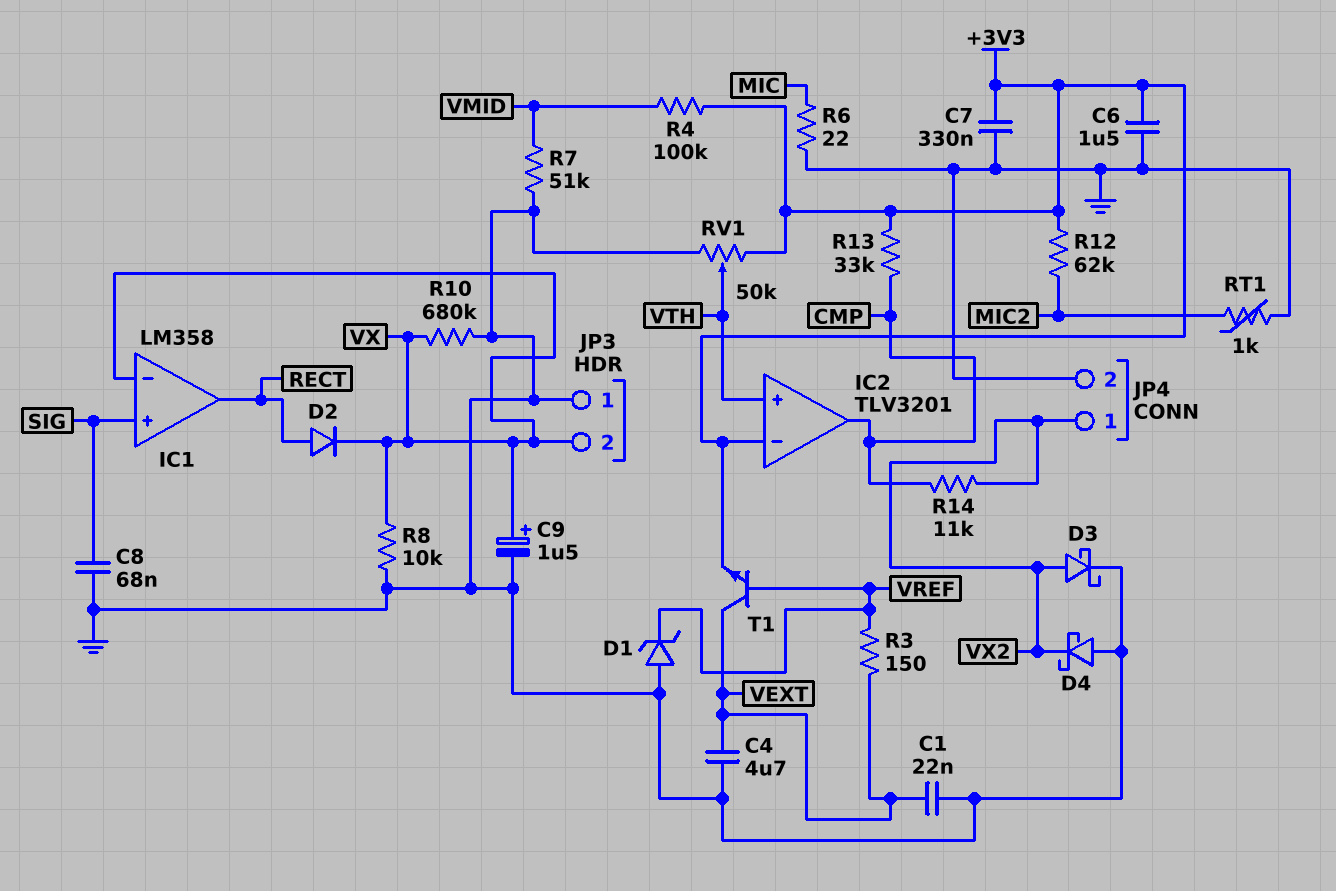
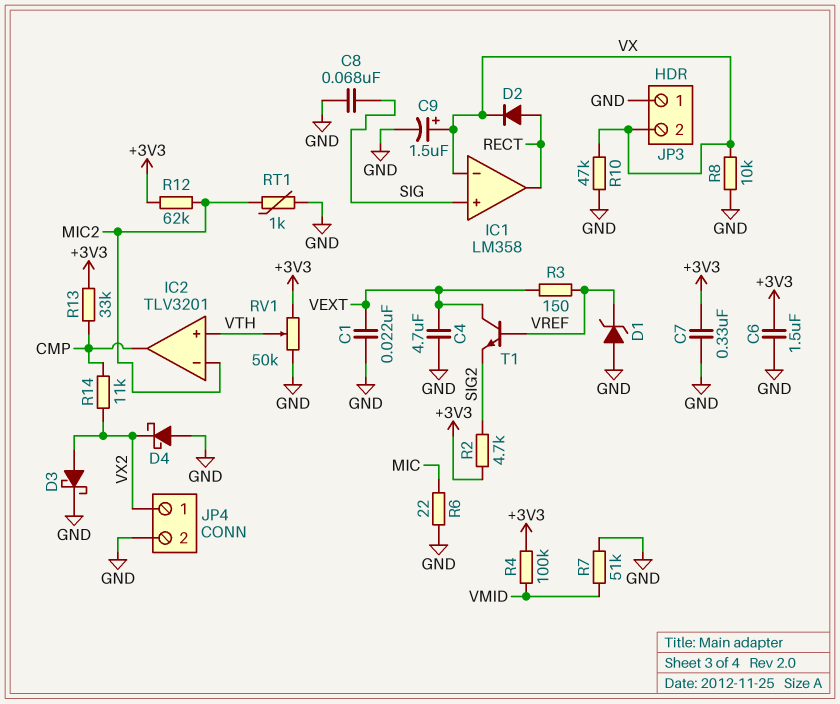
IC2 pin in-: +3V3 -> MIC2
R2: none -> 4.7k (+3V3, SIG2)
R10: 680k (GND, VX) -> 47k (GND, VX)
T1: NPN (B VREF, C VEXT, E +3V3) -> NPN (B VREF, C VEXT, E SIG2)

